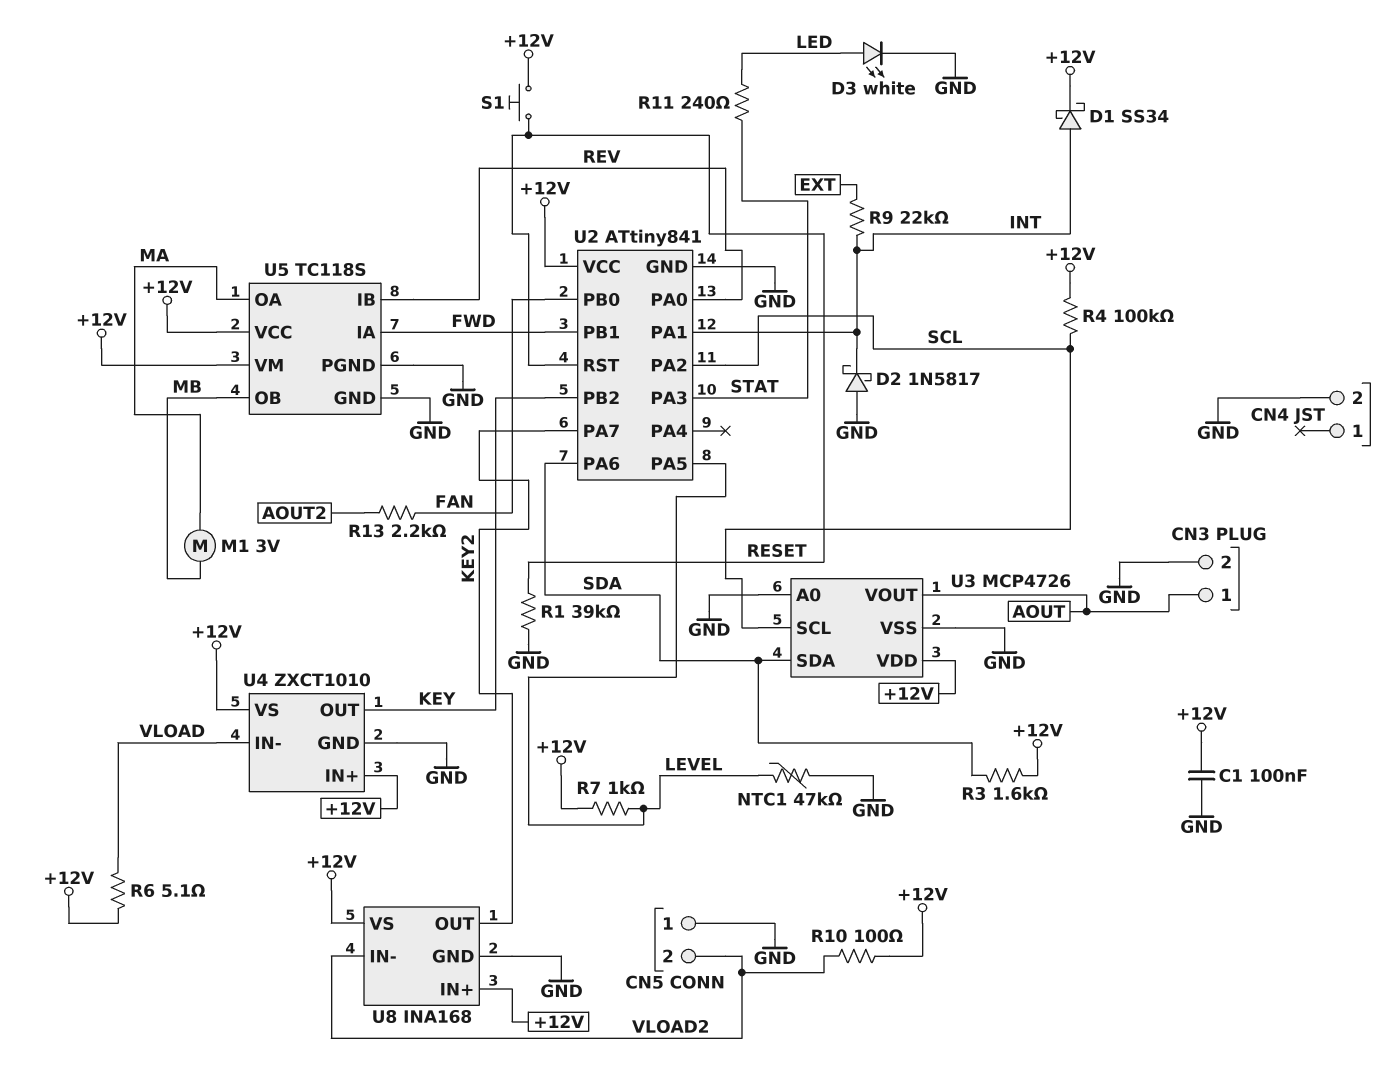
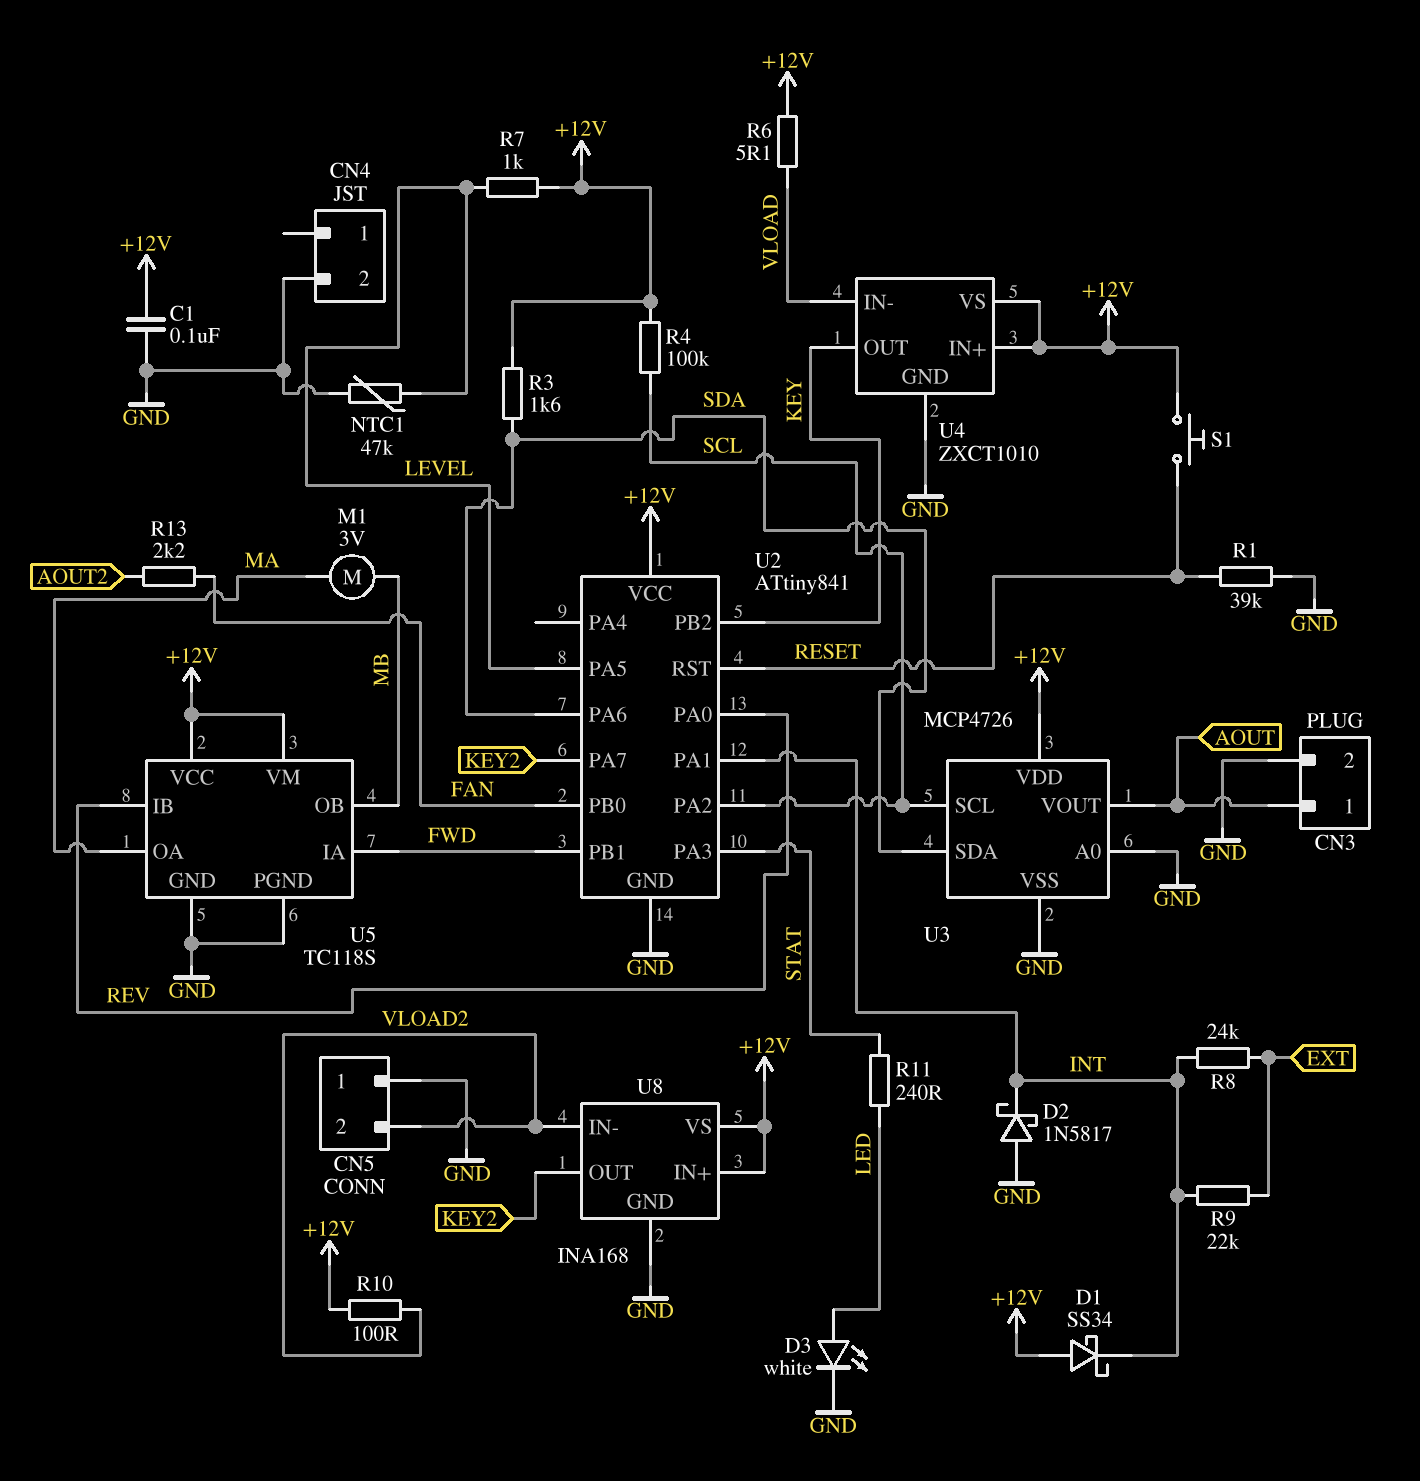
D1: schottky SS34 (A INT, K +12V) -> schottky SS34 (A +12V, K INT)
R8: none -> 24k (EXT, INT)

